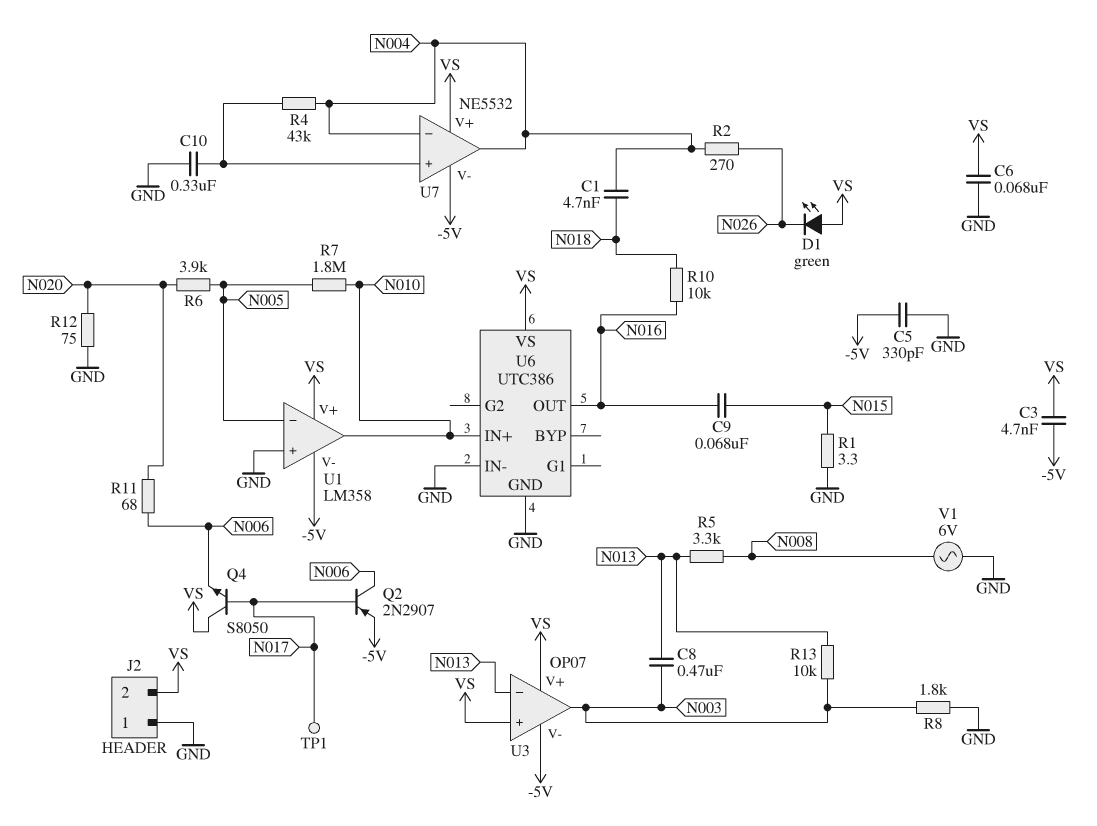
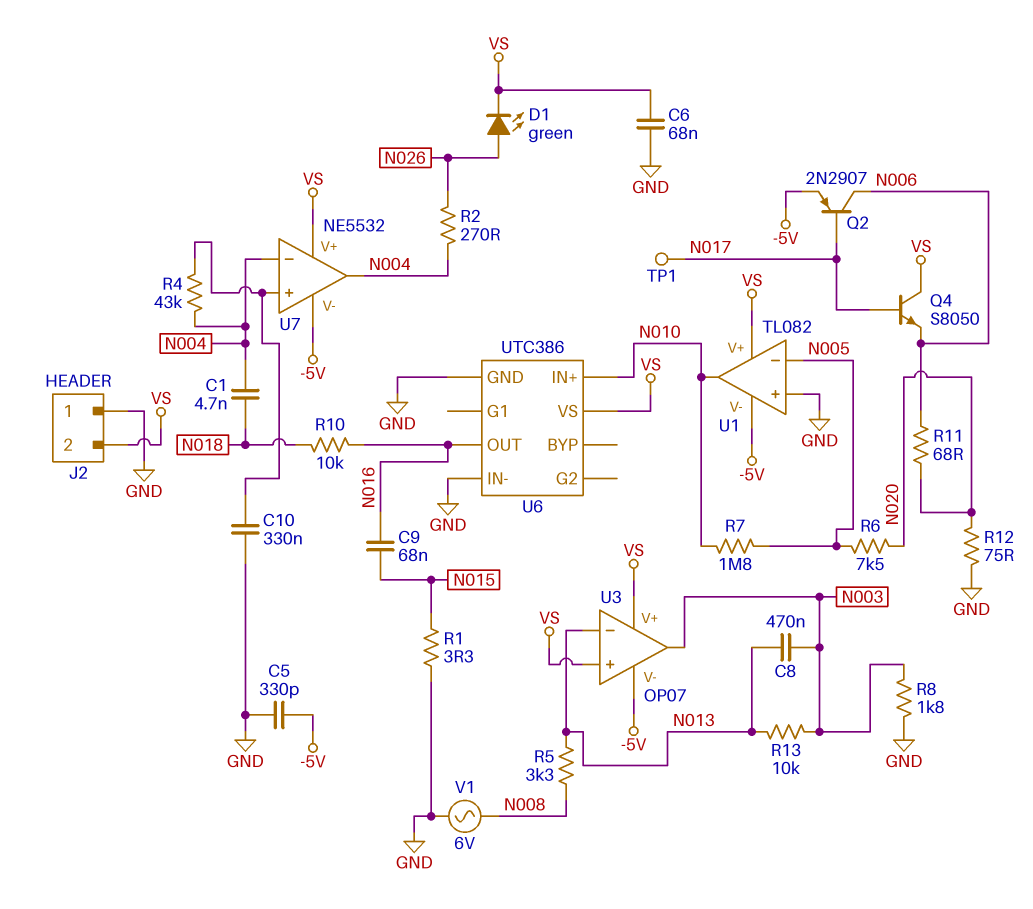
C3: 4.7nF (-5V, VS) -> none
D1: LED green (A VS, K N026) -> LED green (A N026, K VS)
R6: 3.9k (N005, N020) -> 7.5k (N005, N020)
U1: LM358 -> TL082

